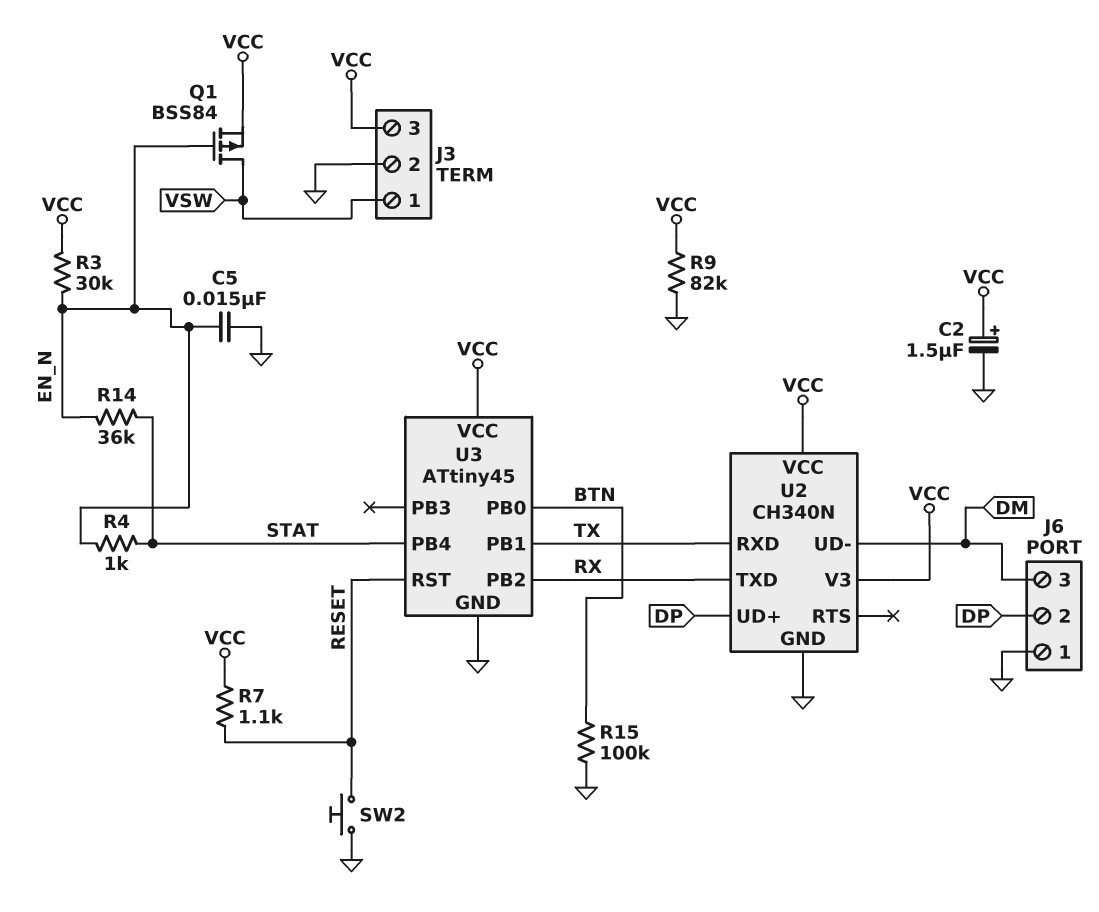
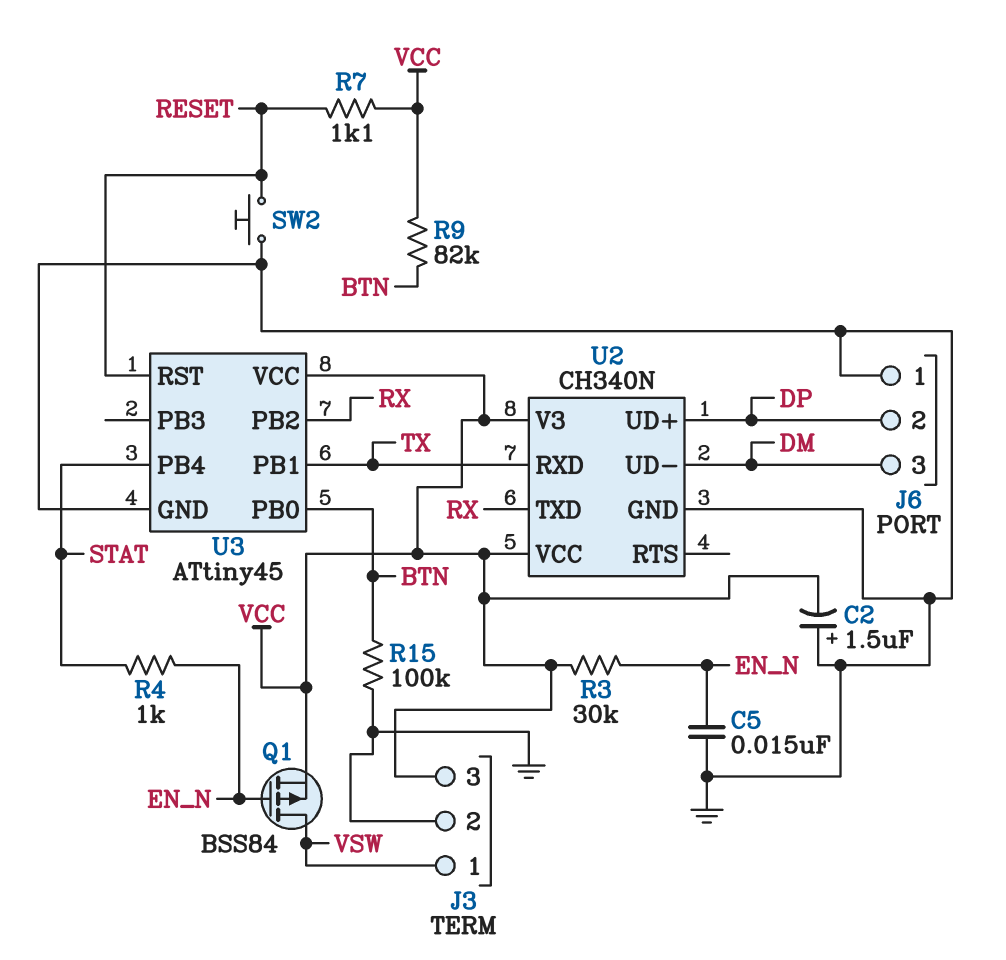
C2: 1.5uF (plus VCC, minus GND) -> 1.5uF (plus GND, minus VCC)
R9: 82k (GND, VCC) -> 82k (BTN, VCC)
R14: 36k (EN_N, STAT) -> none

